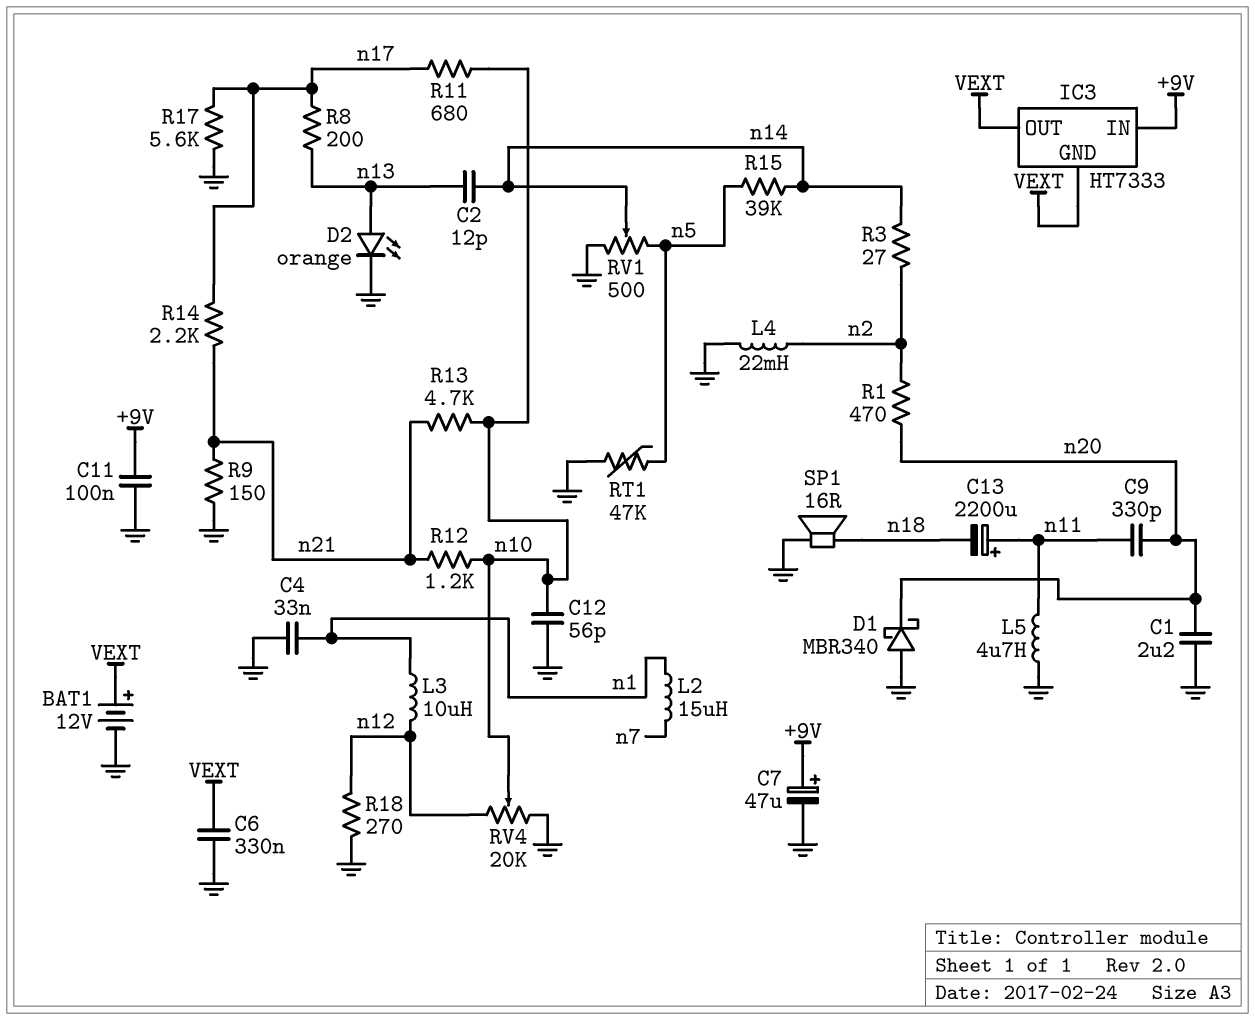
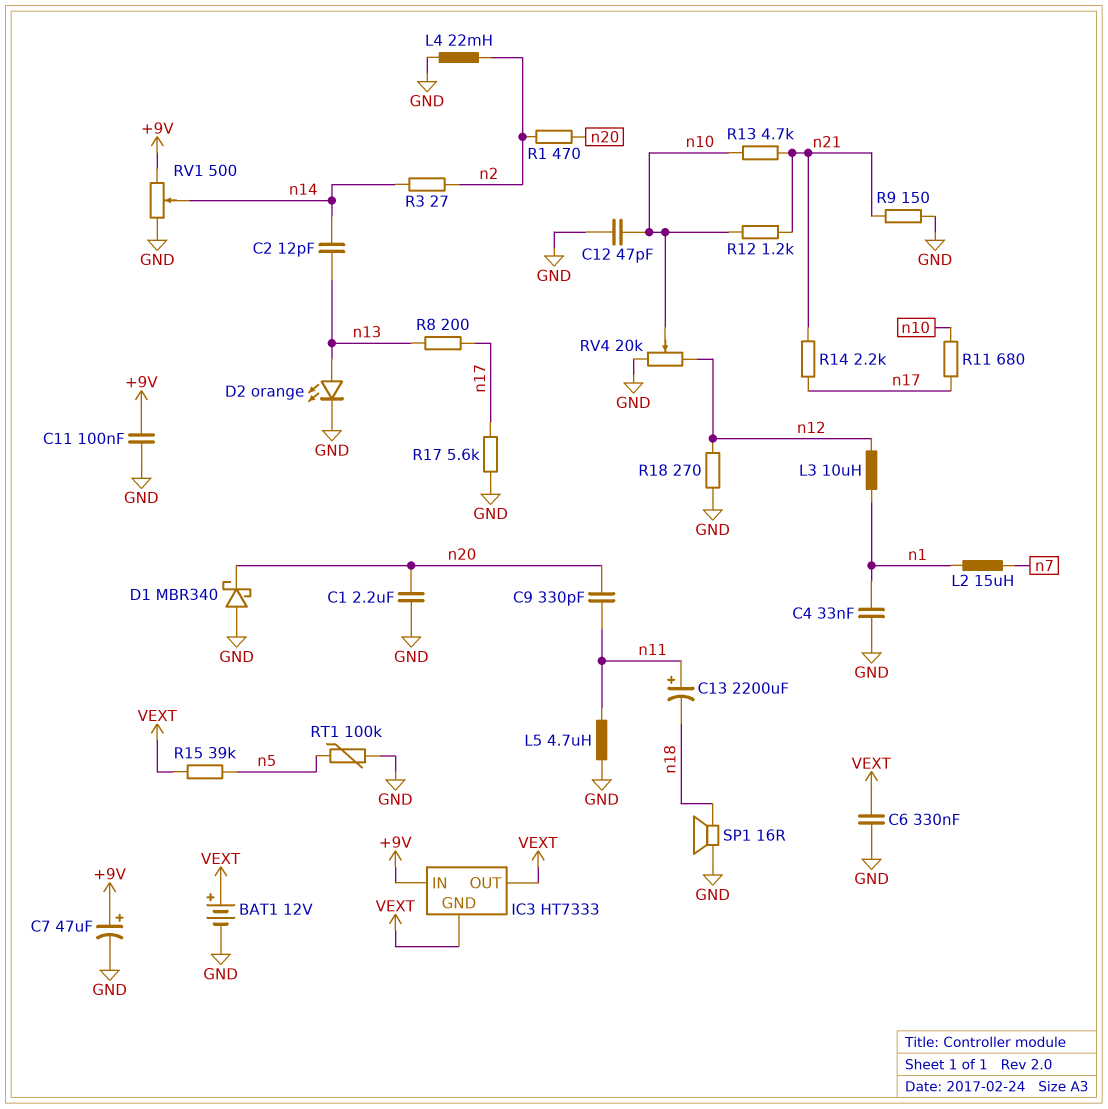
C12: 56pF (GND, n10) -> 47pF (GND, n10)
R15: 39k (n5, n14) -> 39k (VEXT, n5)
RT1: 47k (GND, n5) -> 100k (GND, n5)
RV1: 500 (GND, n5, wiper n14) -> 500 (+9V, GND, wiper n14)

